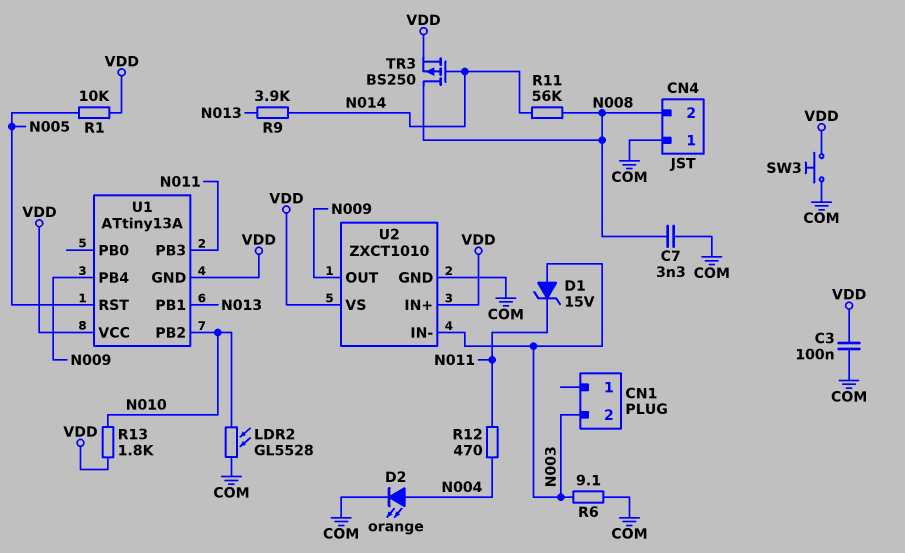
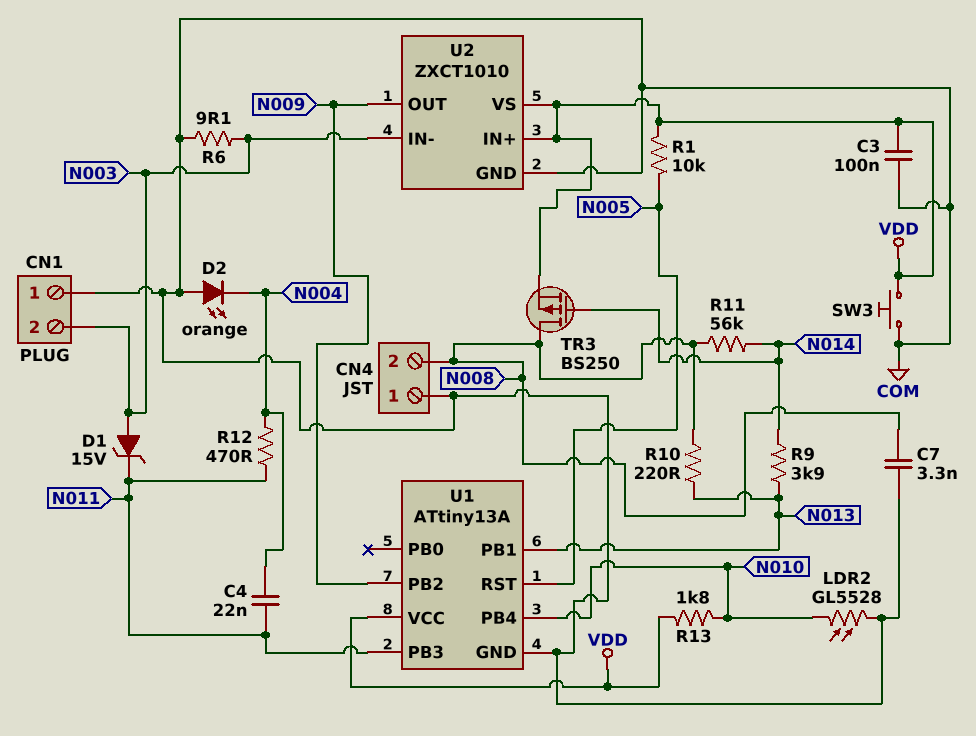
C4: none -> 22nF (N004, N011)
CN1 pin 1: none -> COM
D2: LED orange (A N004, K COM) -> LED orange (A COM, K N004)
R10: none -> 220 (N008, N013)
U1 pin GND: VDD -> COM
U1 pin PB2: N010 -> N009
U1 pin PB4: N009 -> N010

